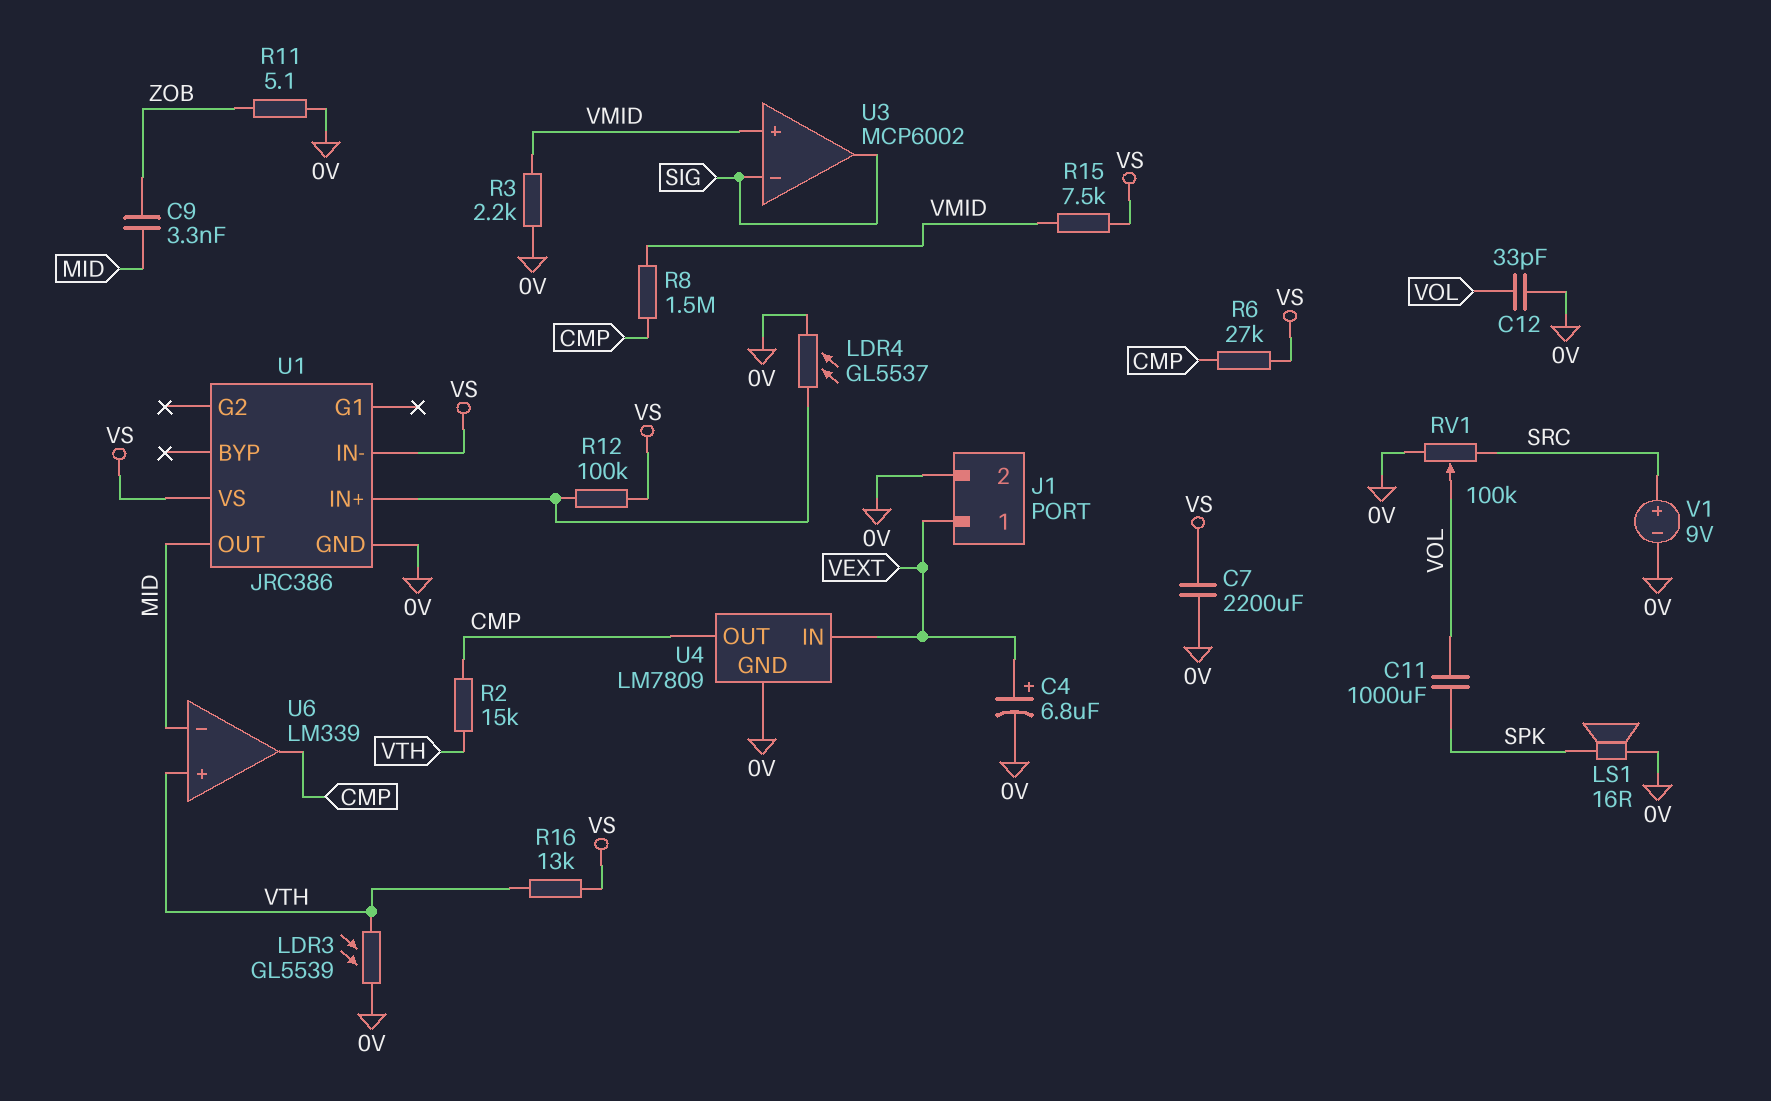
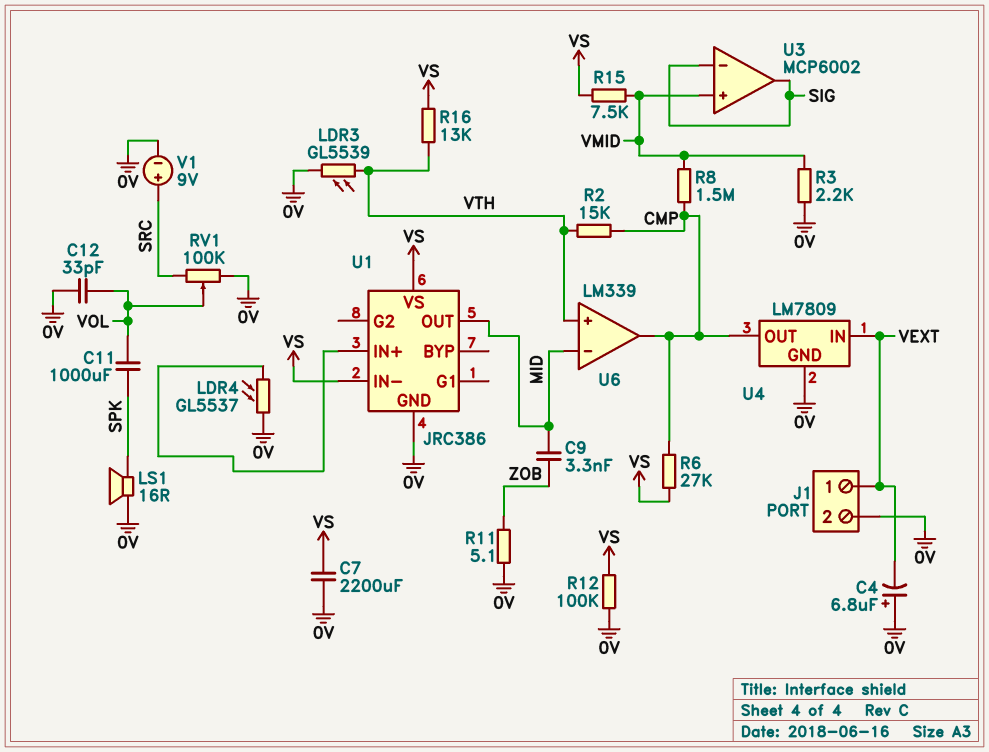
C4: 6.8uF (plus VEXT, minus 0V) -> 6.8uF (plus 0V, minus VEXT)
R12: 100k (U1/IN+, VS) -> 100k (0V, VS)

